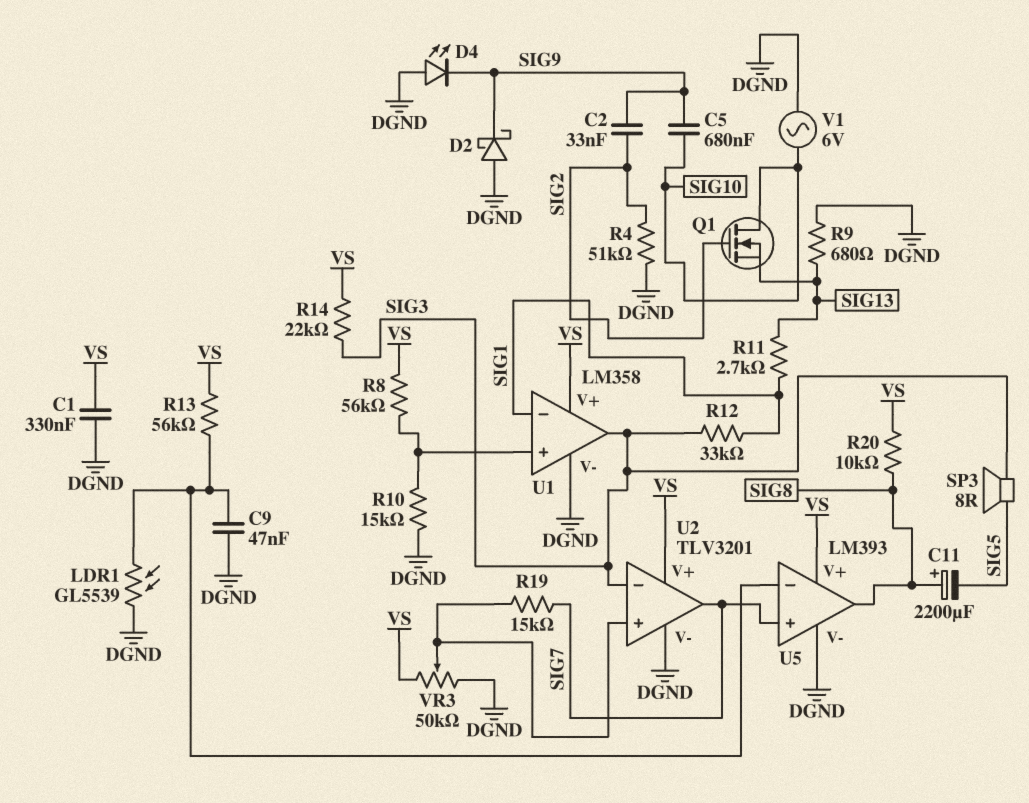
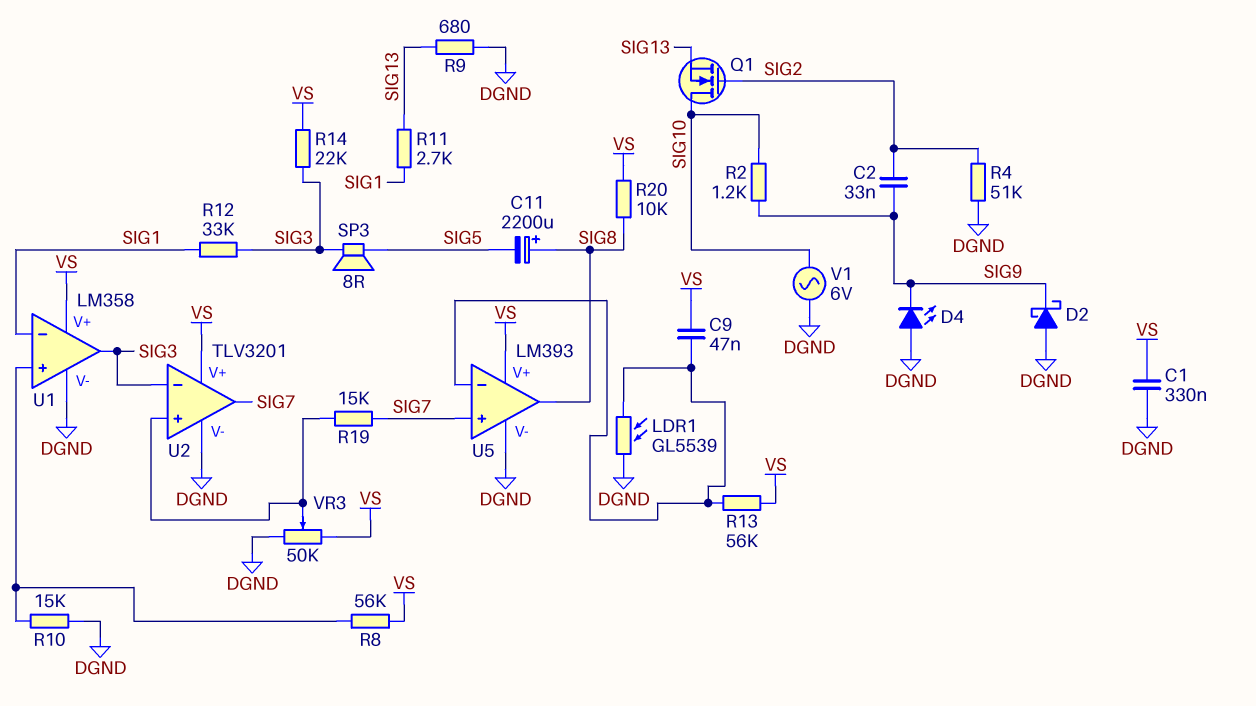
C5: 680nF (SIG9, SIG10) -> none
C9: 47nF (DGND, U5/in-) -> 47nF (U5/in-, VS)
R2: none -> 1.2k (SIG9, SIG10)

